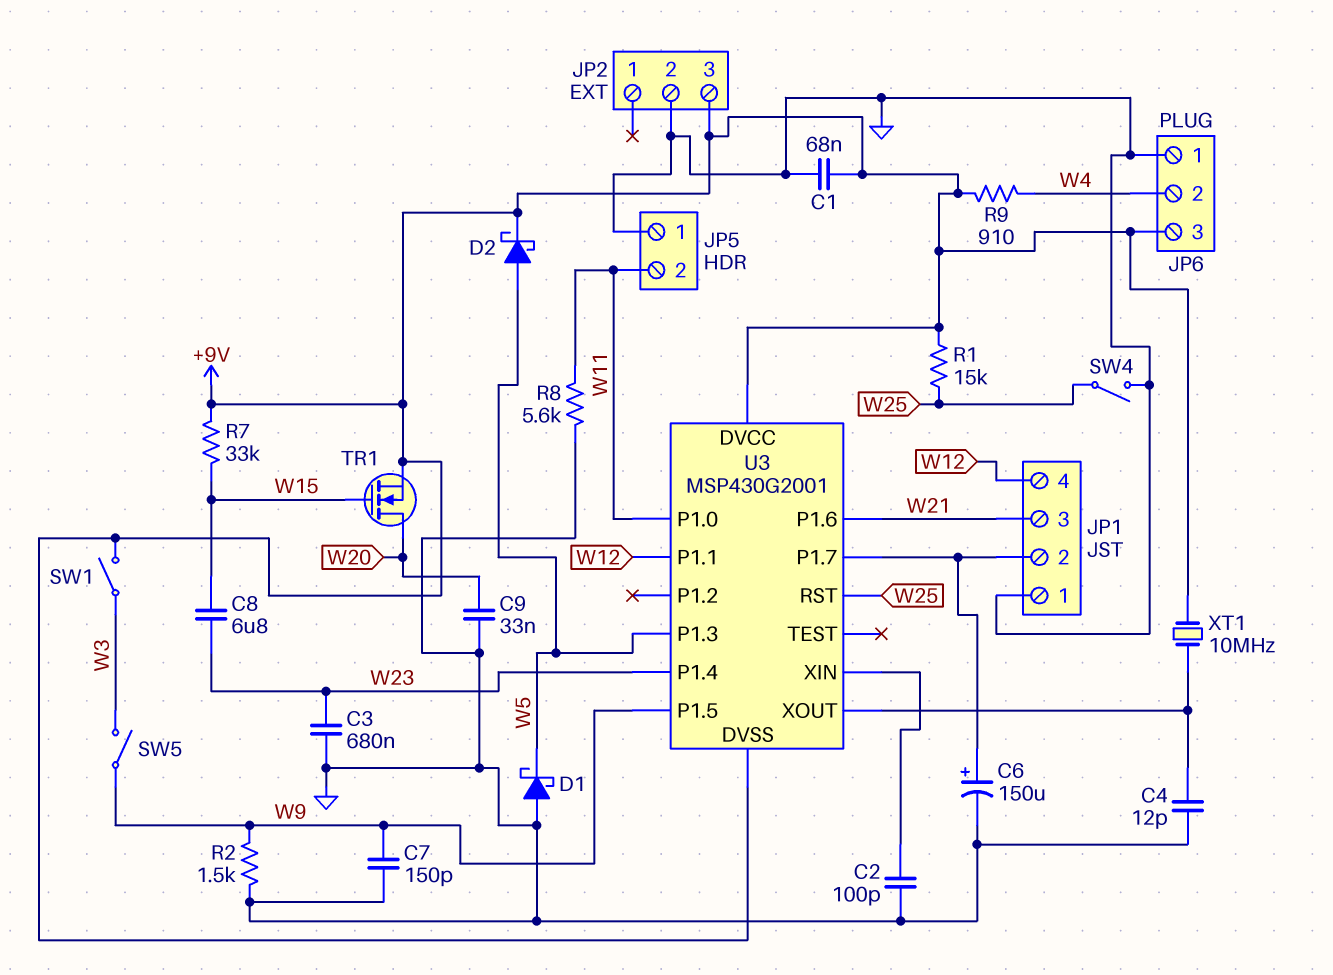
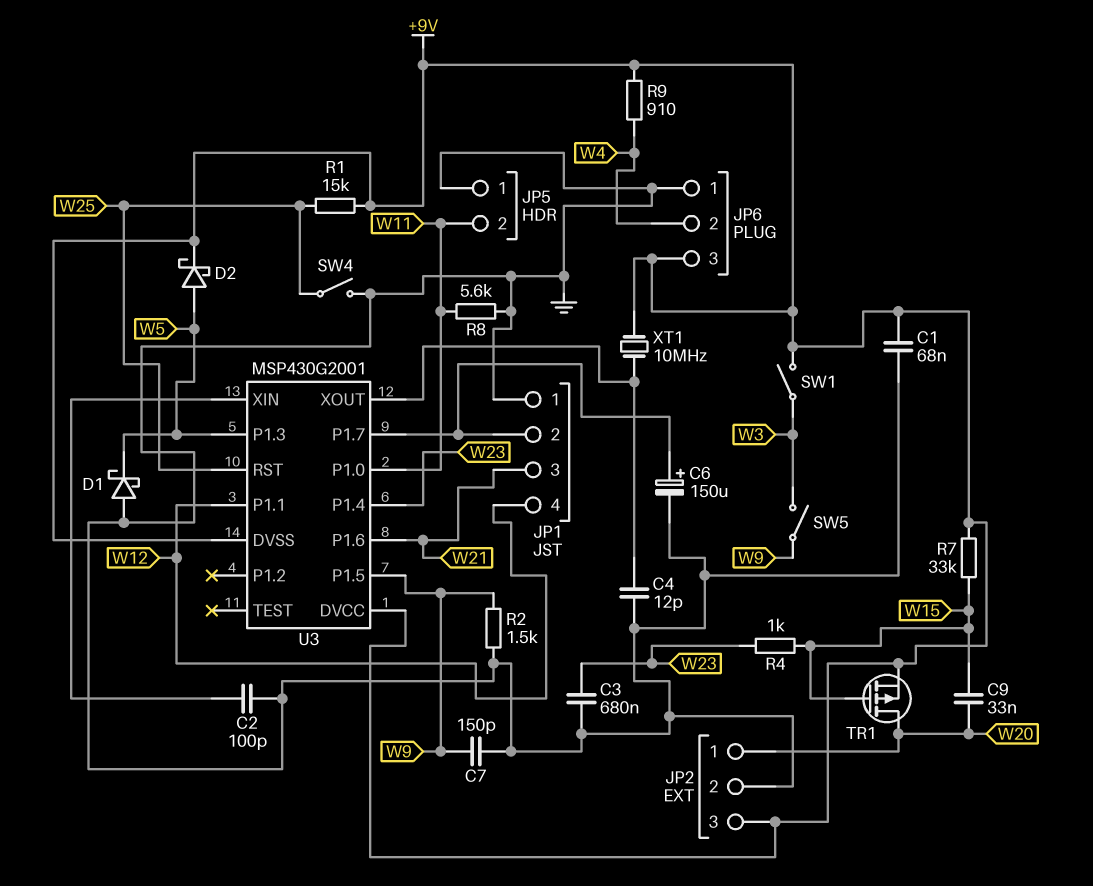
C8: 6.8uF (W15, W23) -> none
C9: 33nF (GND, W20) -> 33nF (W15, W20)
JP2 pin 1: none -> W20
R4: none -> 1k (W15, W23)
TR1: NMOS (G W15, D W20, S +9V) -> PMOS (G W15, D W20, S +9V)

